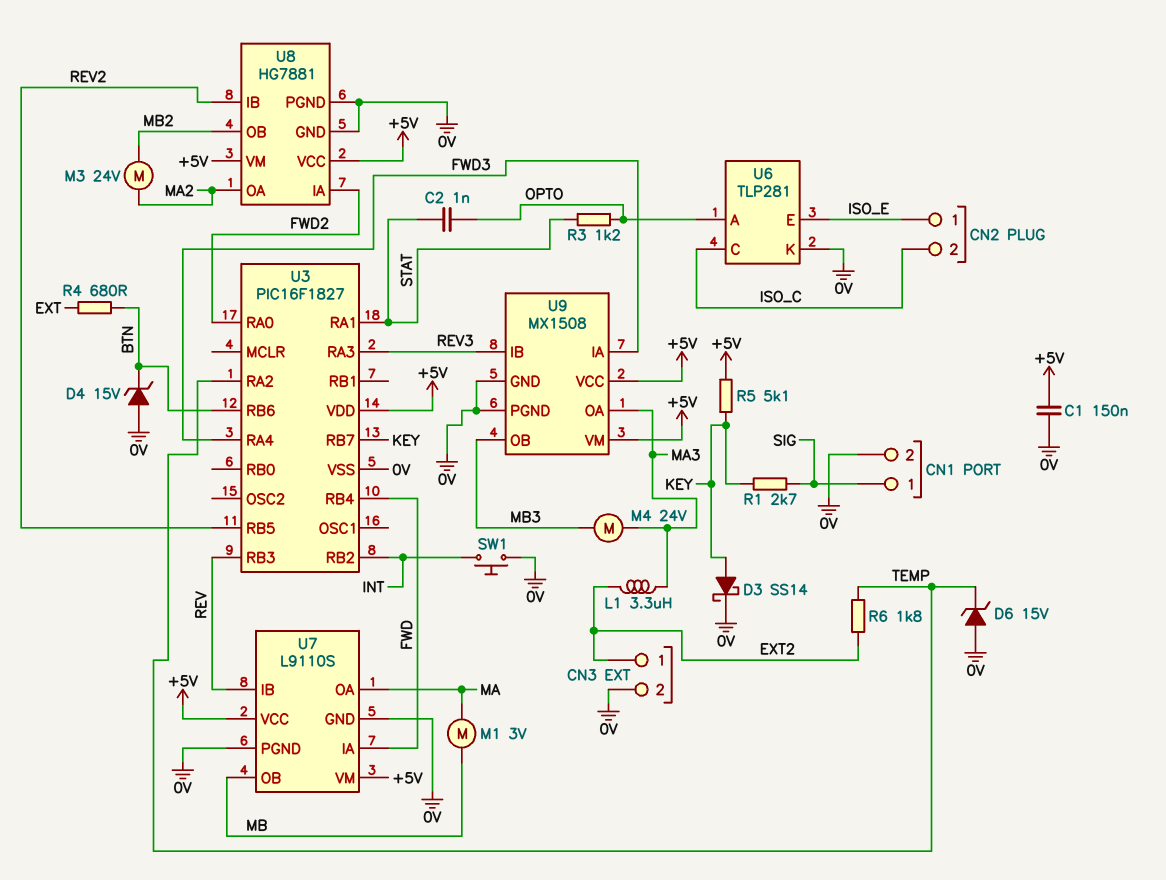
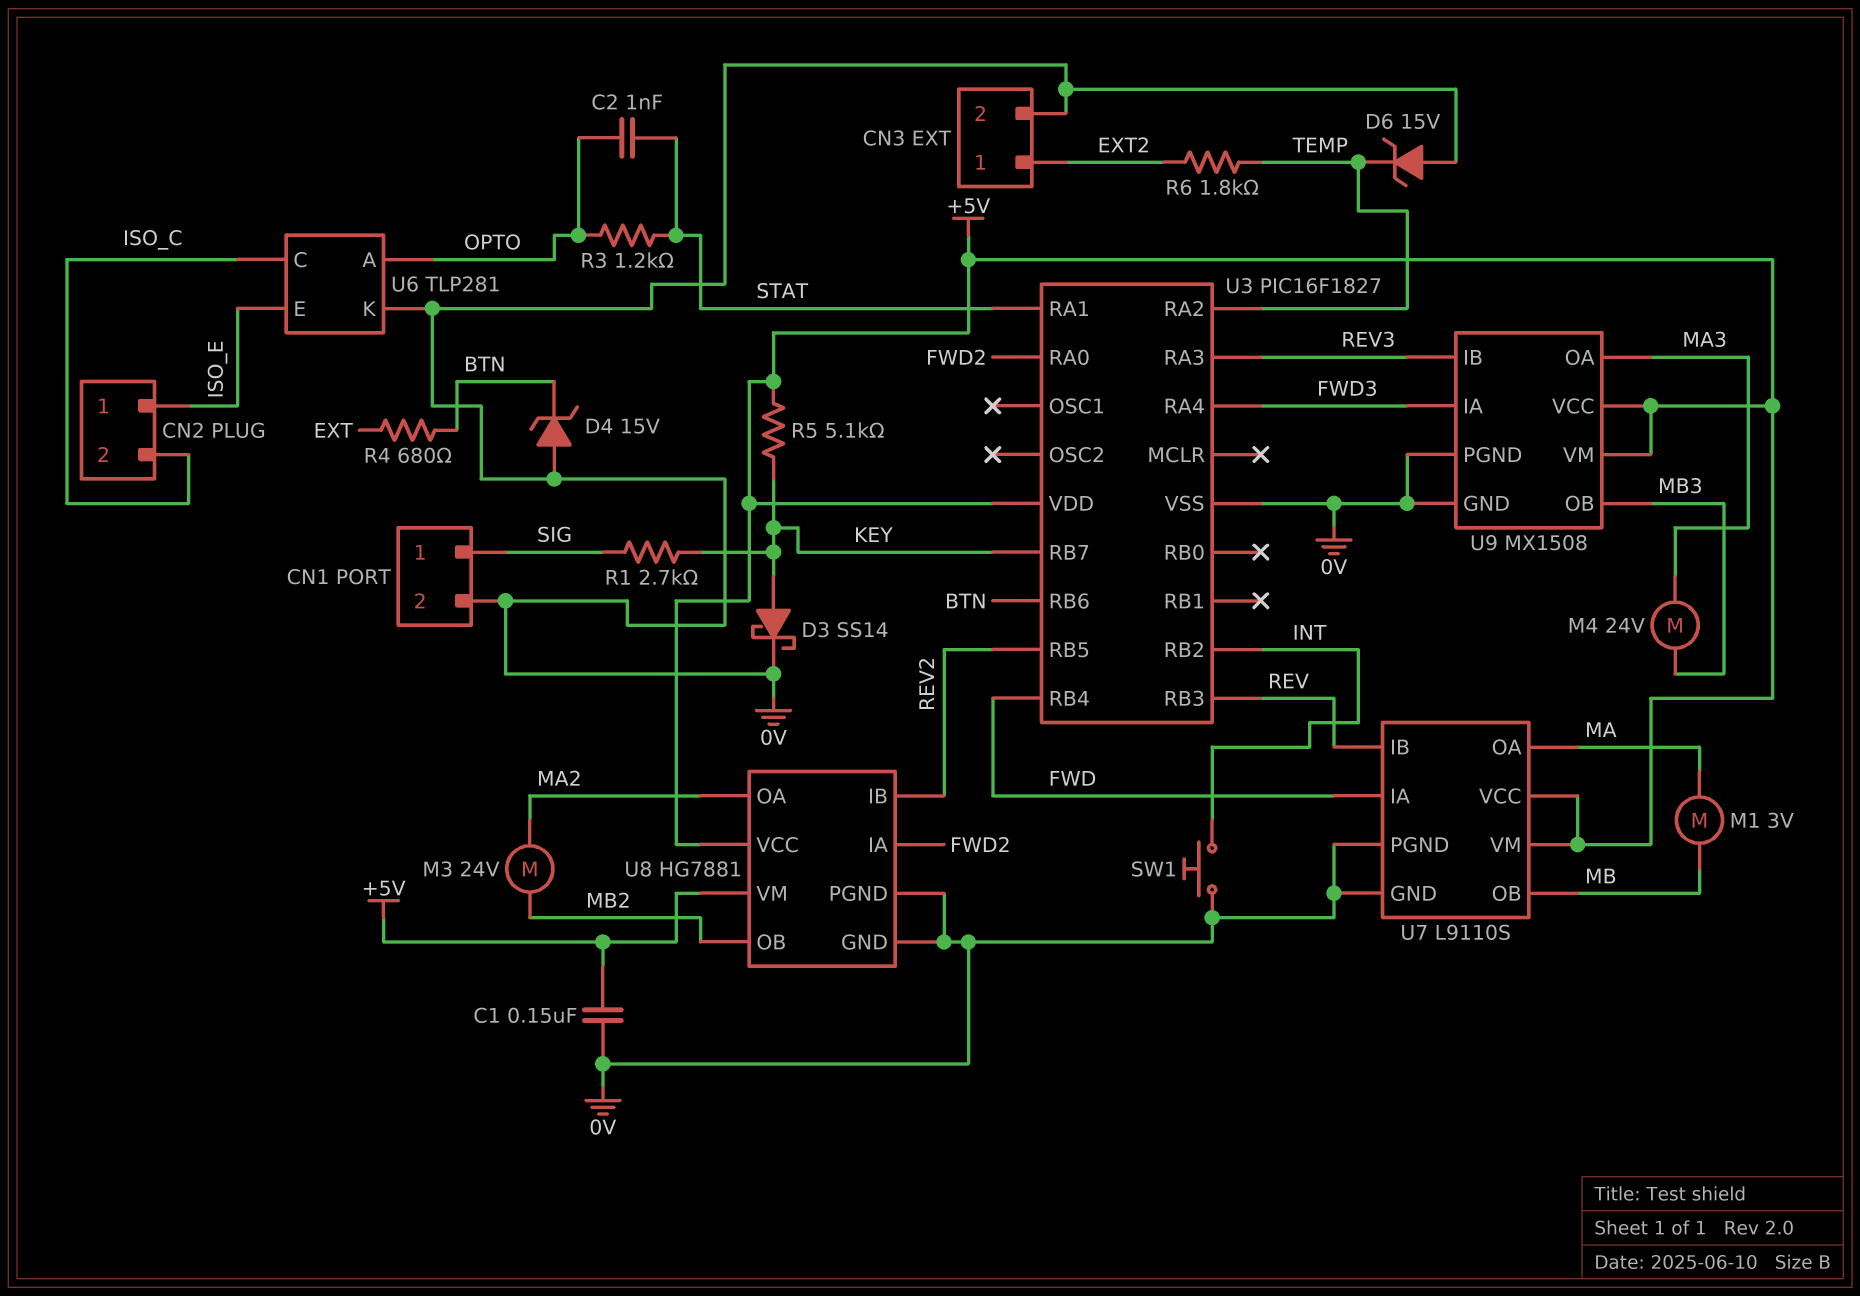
L1: 3.3uH (EXT2, MA3) -> none

